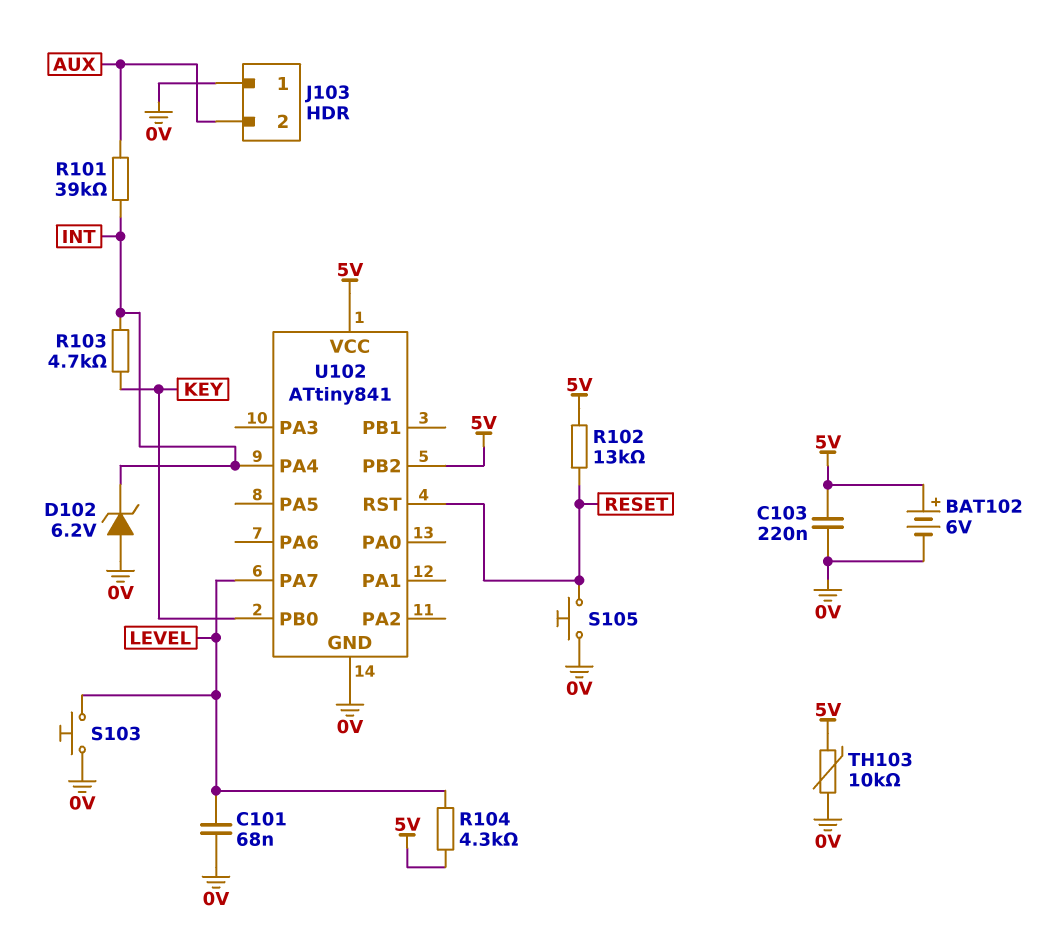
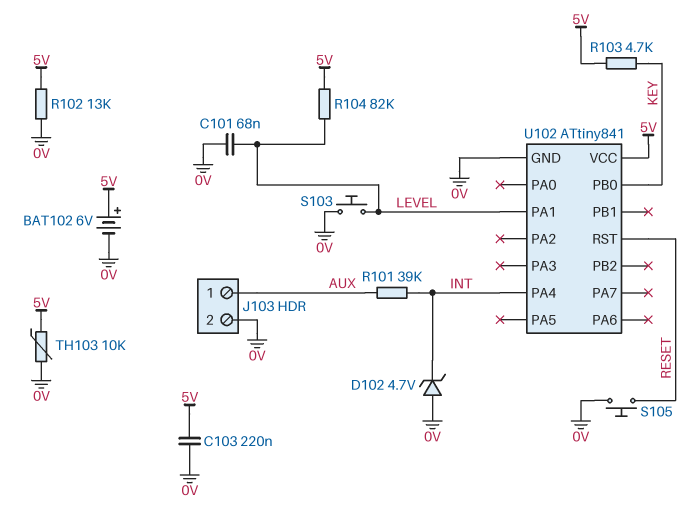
D102: zener 6.2V (A 0V, K INT) -> zener 4.7V (A 0V, K INT)
J103 pin 1: 0V -> AUX
J103 pin 2: AUX -> 0V
R102: 13k (5V, RESET) -> 13k (0V, 5V)
R103: 4.7k (INT, KEY) -> 4.7k (5V, KEY)
R104: 4.3k (5V, LEVEL) -> 82k (5V, LEVEL)
U102 pin PA1: none -> LEVEL
U102 pin PA7: LEVEL -> none
U102 pin PB2: 5V -> none

